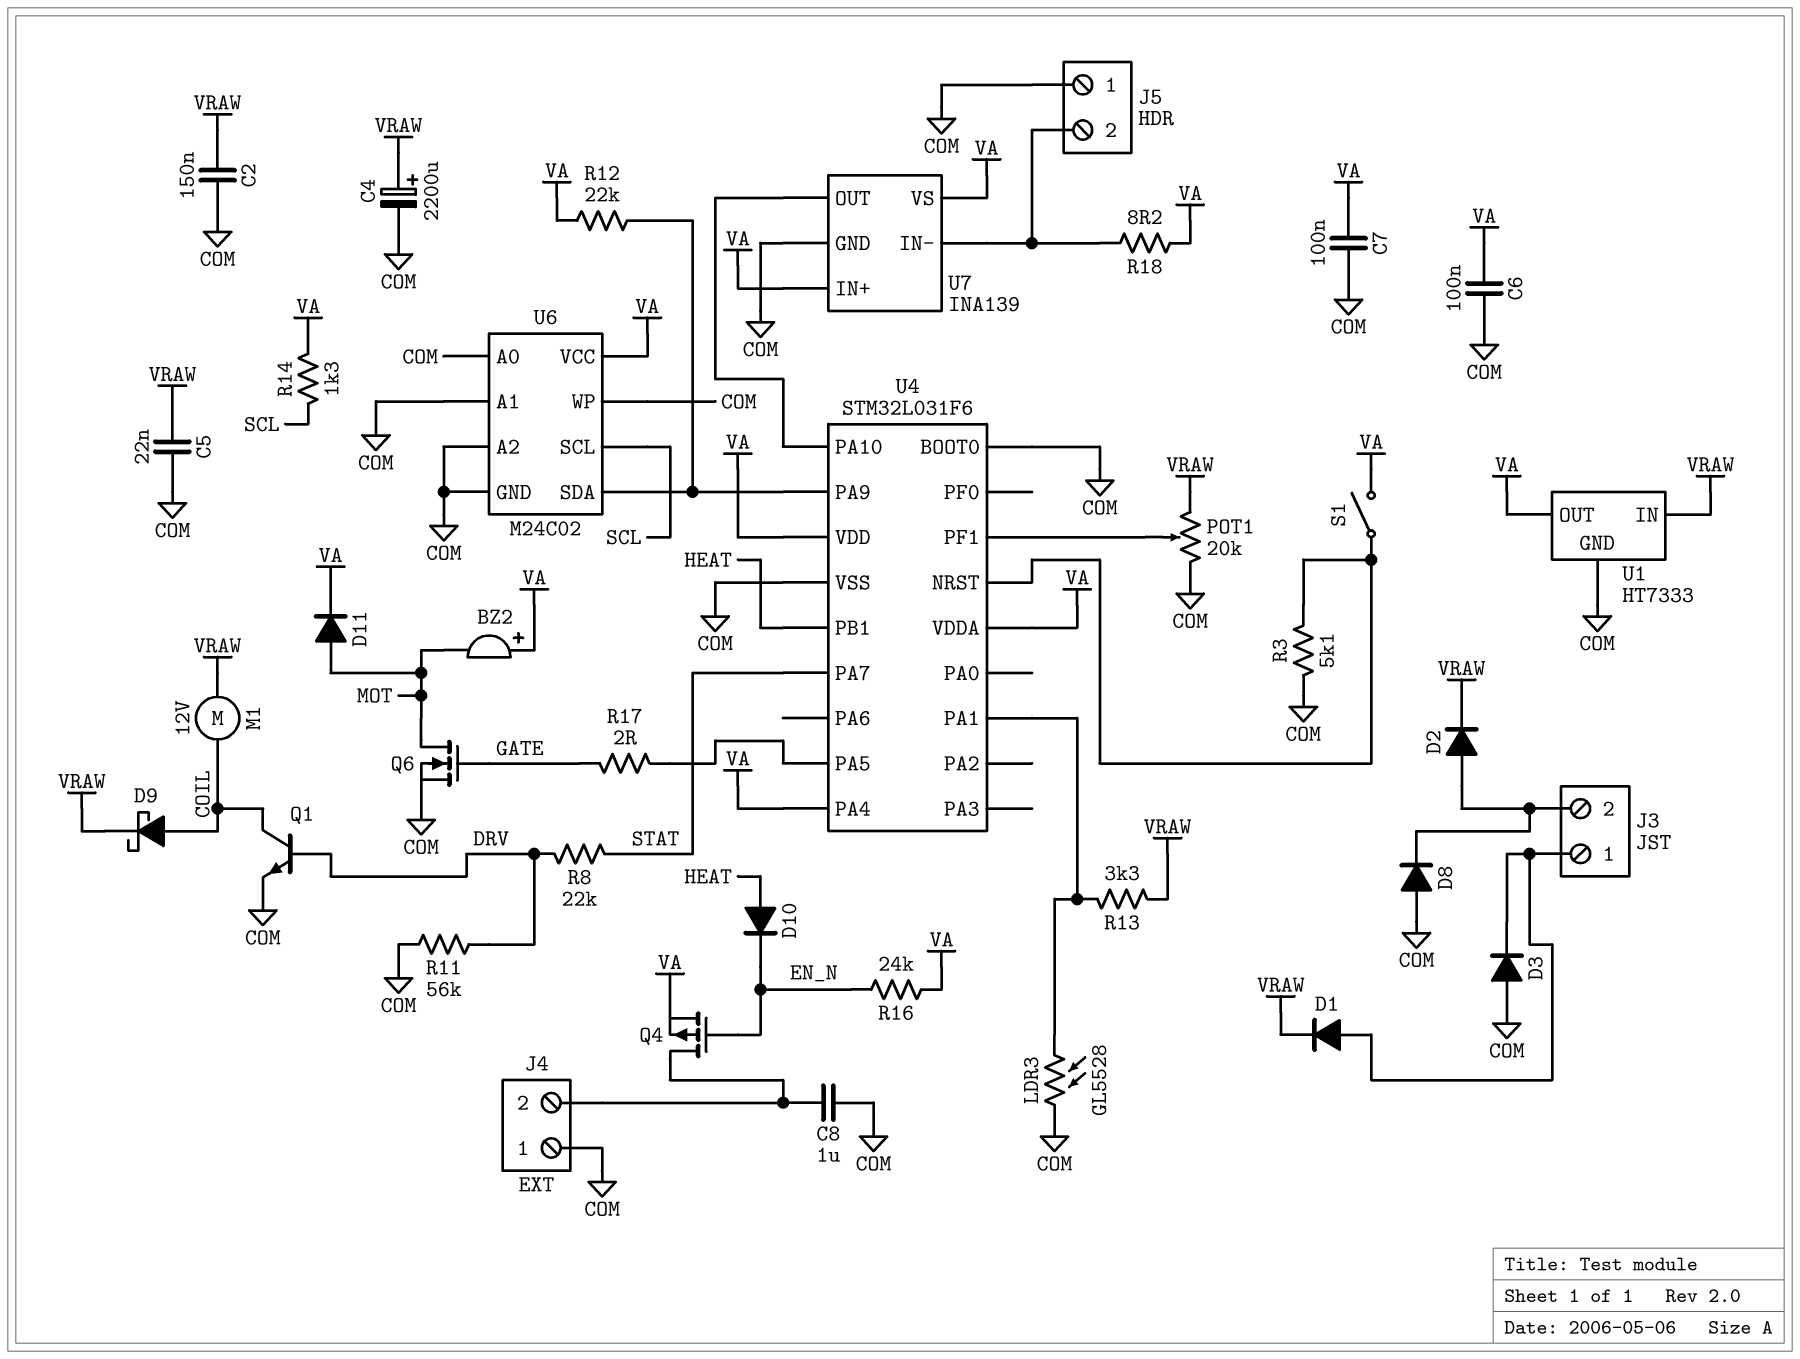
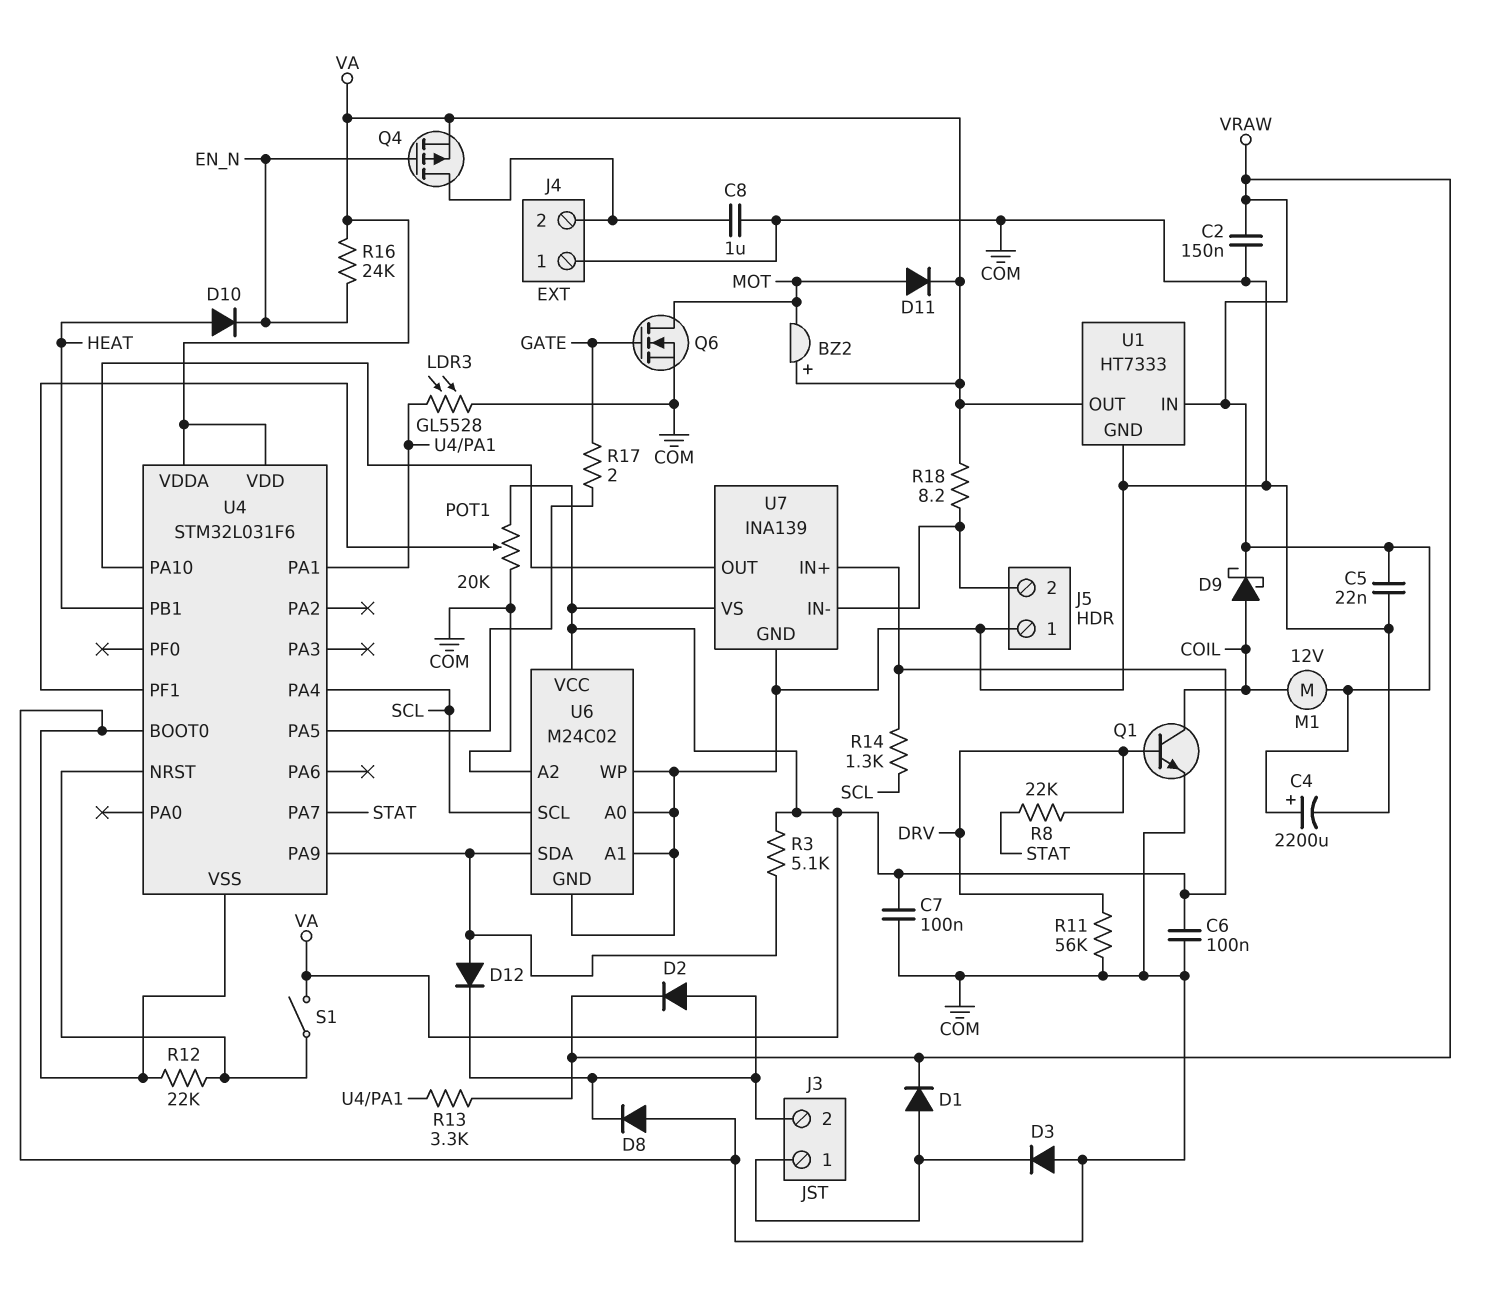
D12: none -> diode (A U4/PA9, K J3/2)
POT1: 20k (COM, VRAW, wiper U4/PF1) -> 20k (COM, VA, wiper U4/PF1)
R3: 5.1k (COM, U4/NRST) -> 5.1k (U4/PA9, VA)
R12: 22k (U4/PA9, VA) -> 22k (COM, U4/NRST)
U4 pin PA4: VA -> SCL

